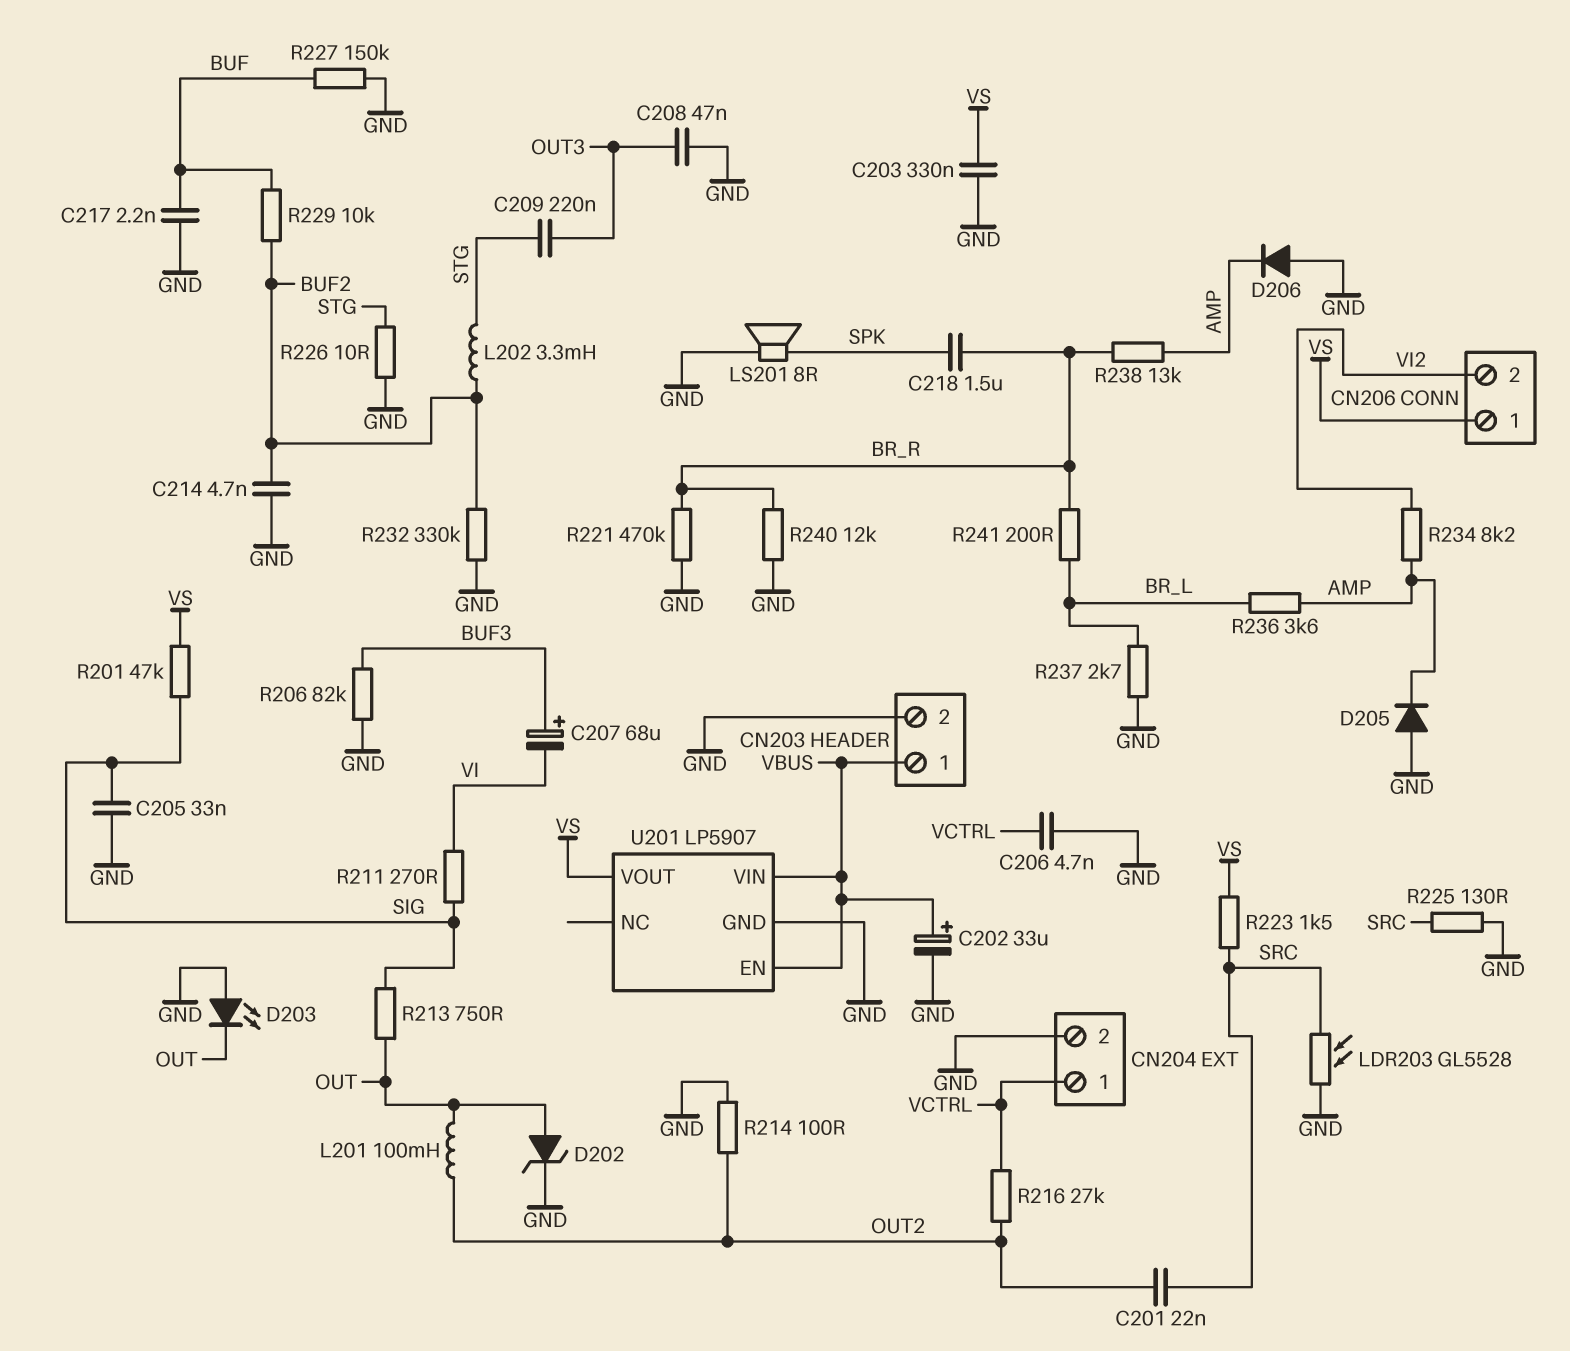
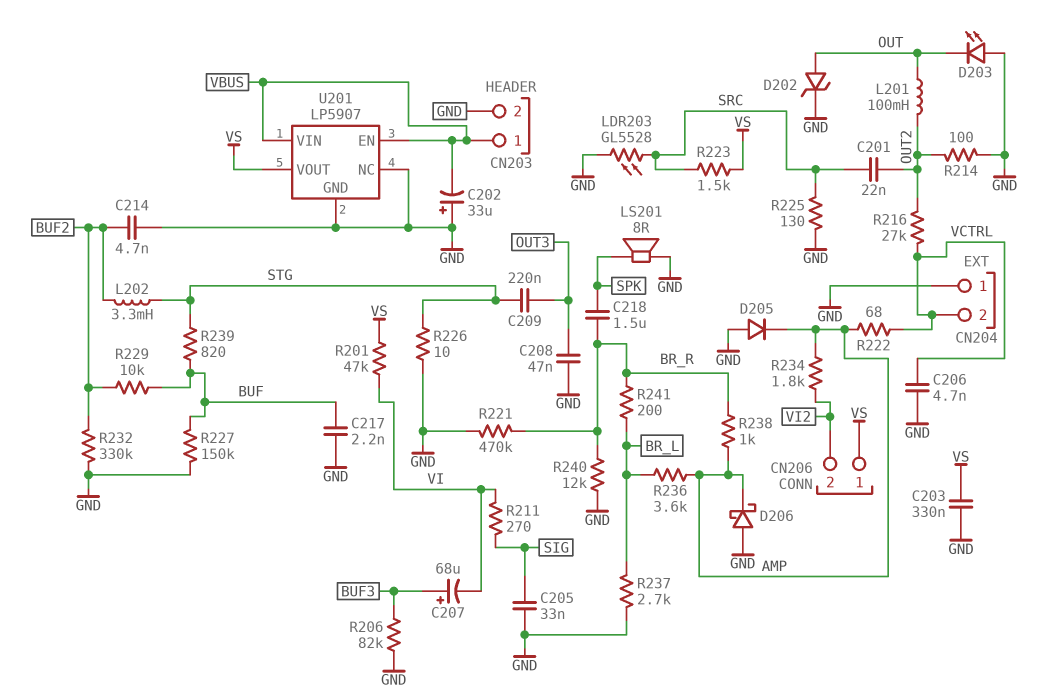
C202: 33uF (plus VBUS, minus GND) -> 33uF (plus GND, minus VBUS)
CN204 pin 1: VCTRL -> GND
CN204 pin 2: GND -> VCTRL
D206: diode (A GND, K AMP) -> schottky (A GND, K AMP)
R201: 47k (SIG, VS) -> 47k (VI, VS)
R213: 750 (OUT, SIG) -> none
R222: none -> 68 (AMP, VCTRL)
R234: 8.2k (AMP, VI2) -> 1.8k (AMP, VI2)
R238: 13k (AMP, BR_R) -> 1k (AMP, BR_R)
R239: none -> 820 (BUF, STG)
U201 pin NC: none -> GND

